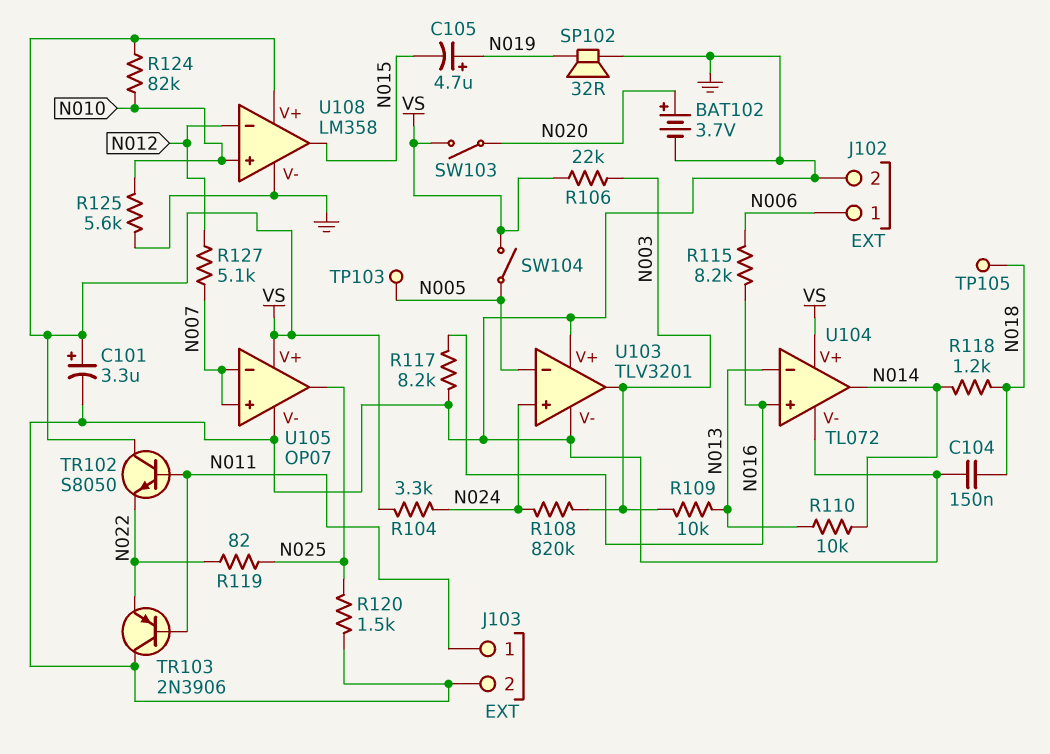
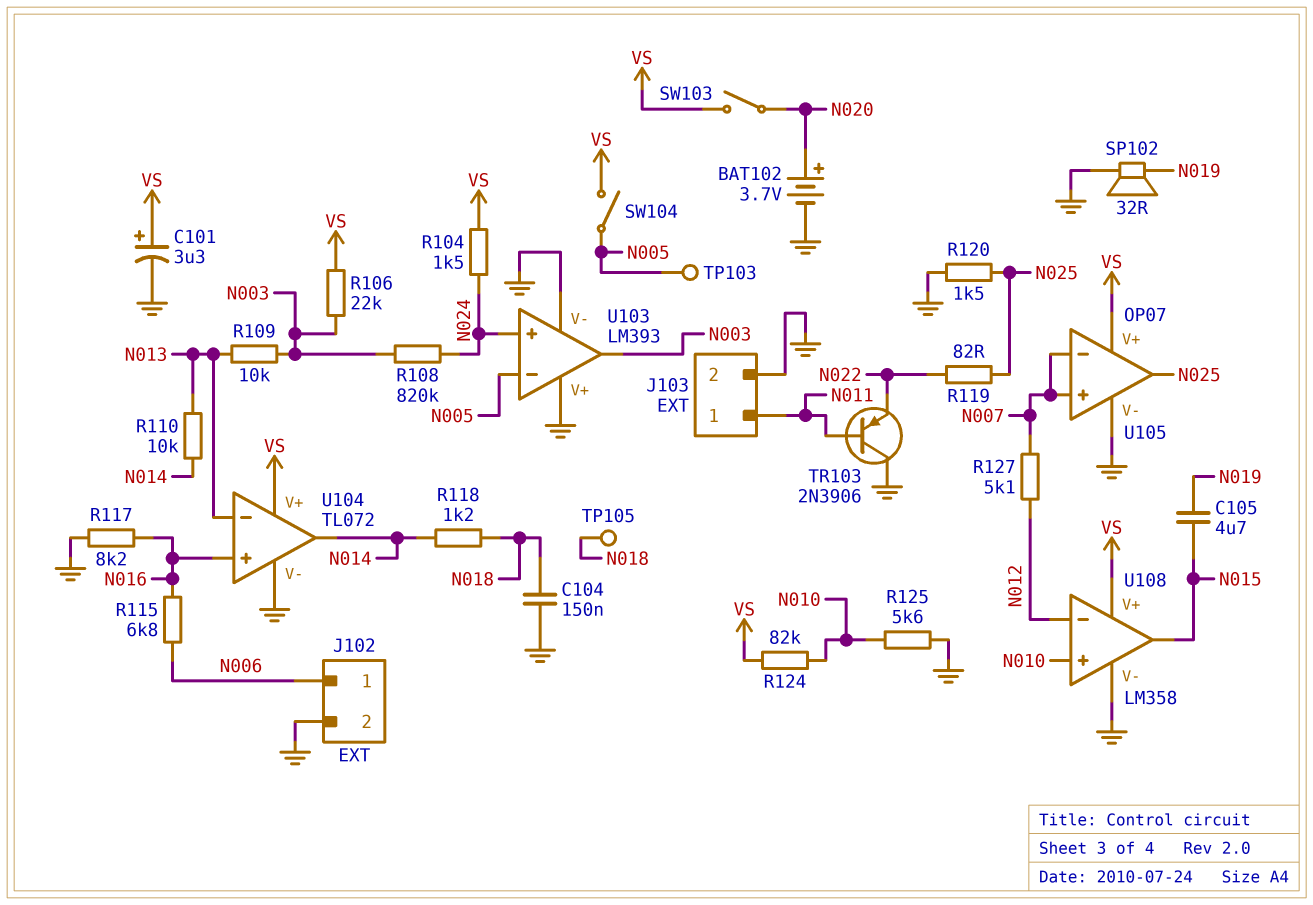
C105: 4.7uF (plus N019, minus N015) -> 4.7uF (N015, N019)
R104: 3.3k (N024, VS) -> 1.5k (N024, VS)
R115: 8.2k (N006, N016) -> 6.8k (N006, N016)
TR102: NPN S8050 (B N011, C VS, E N022) -> none
U103: TLV3201 -> LM393

